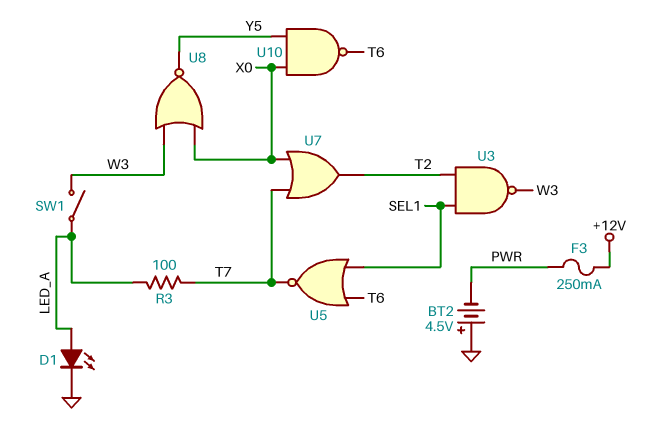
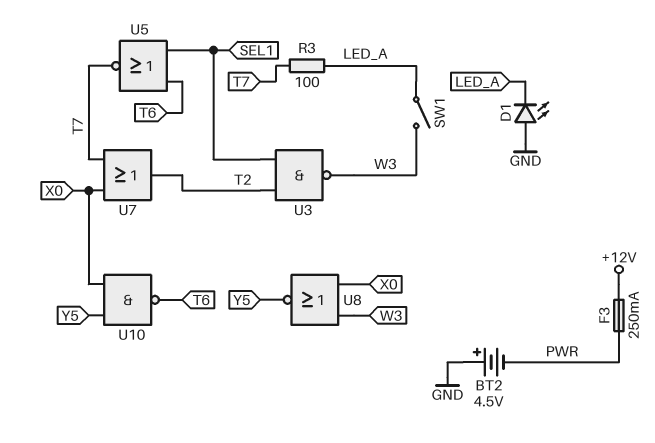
D1: LED (A LED_A, K GND) -> LED (A GND, K LED_A)

